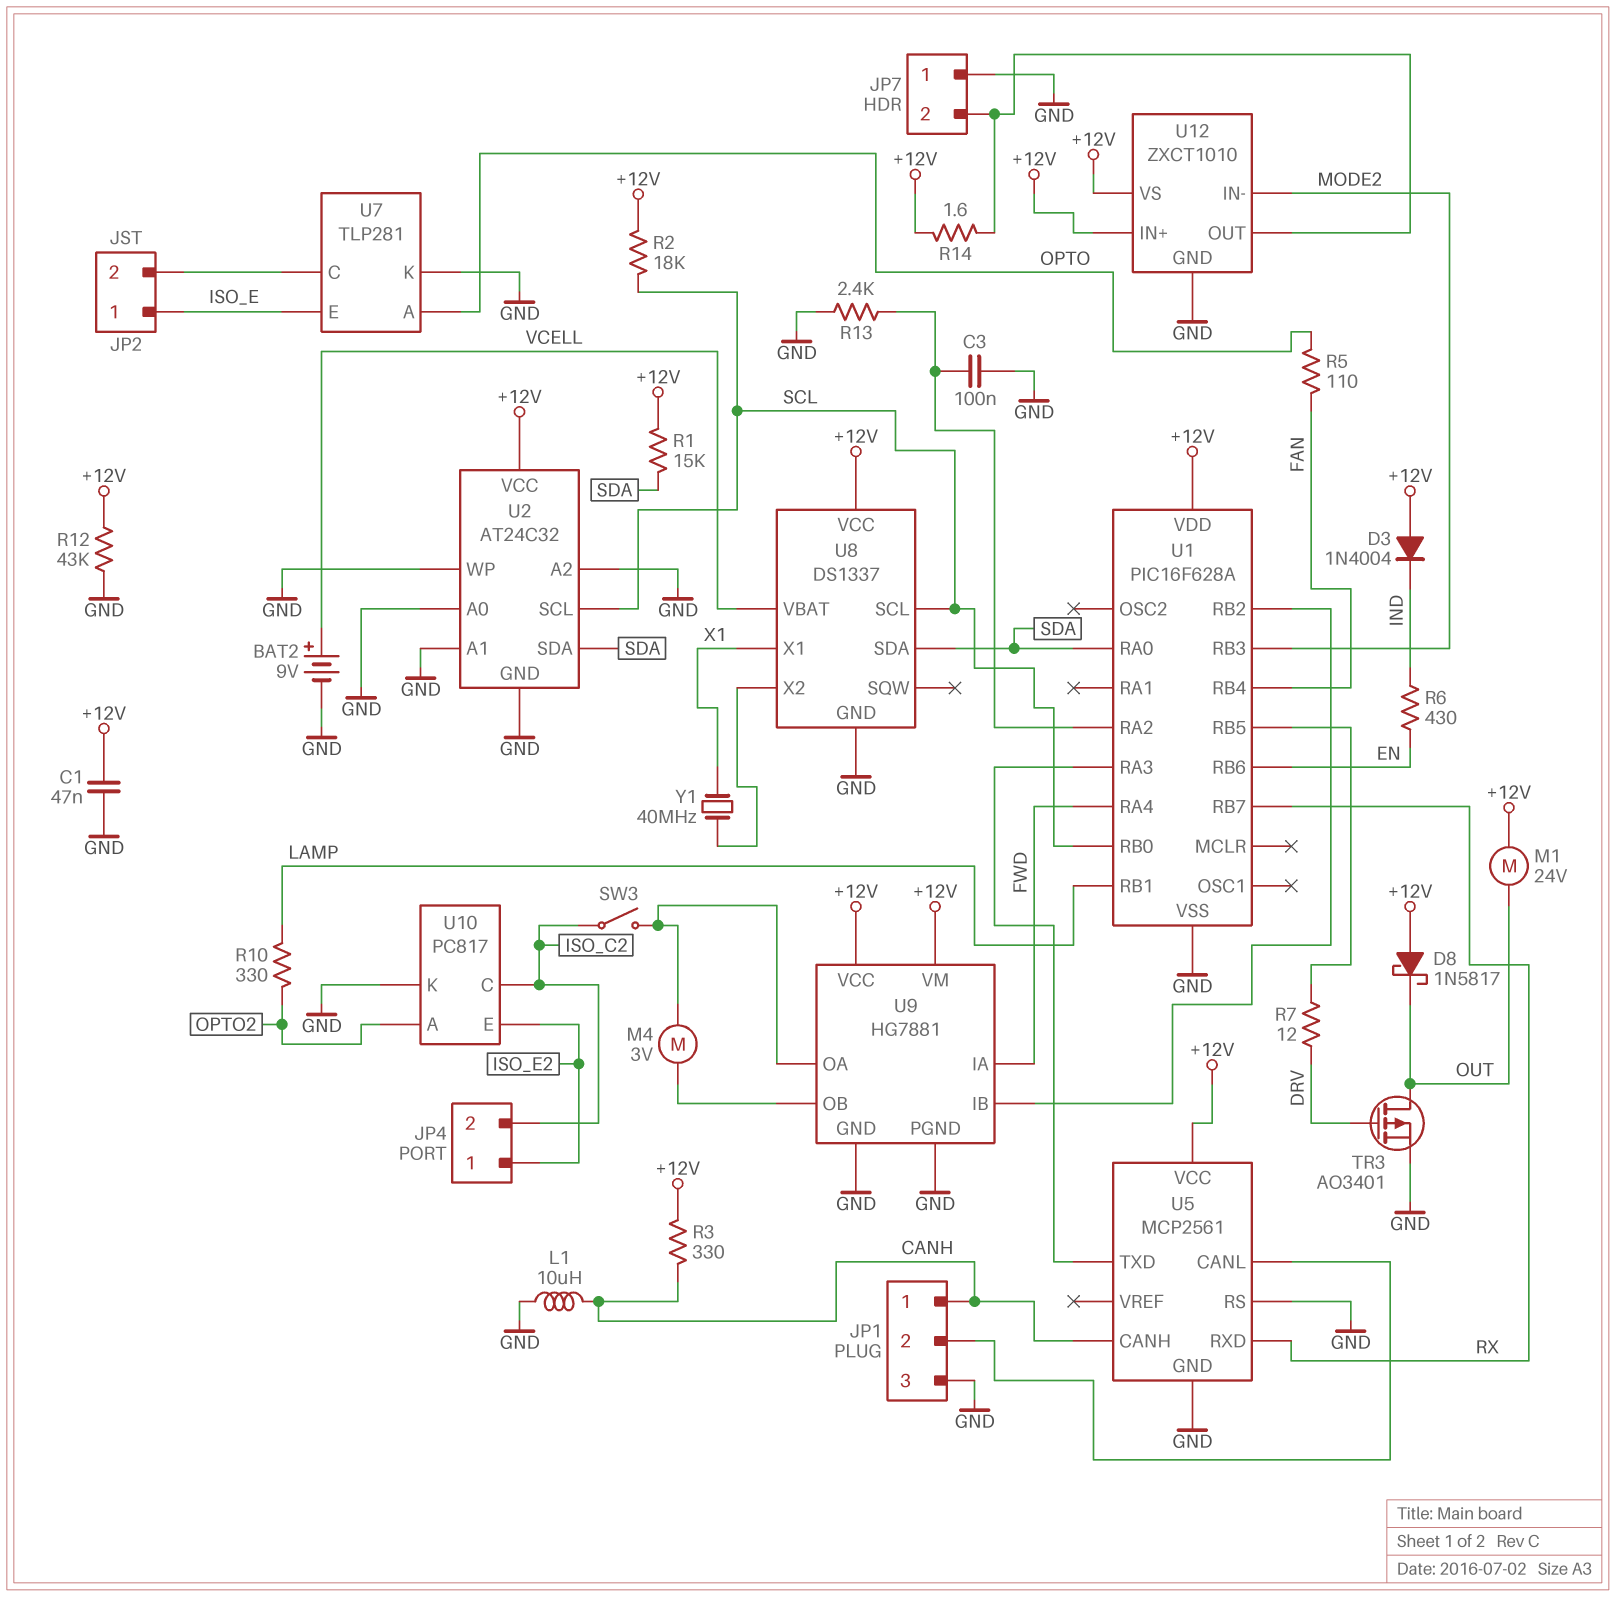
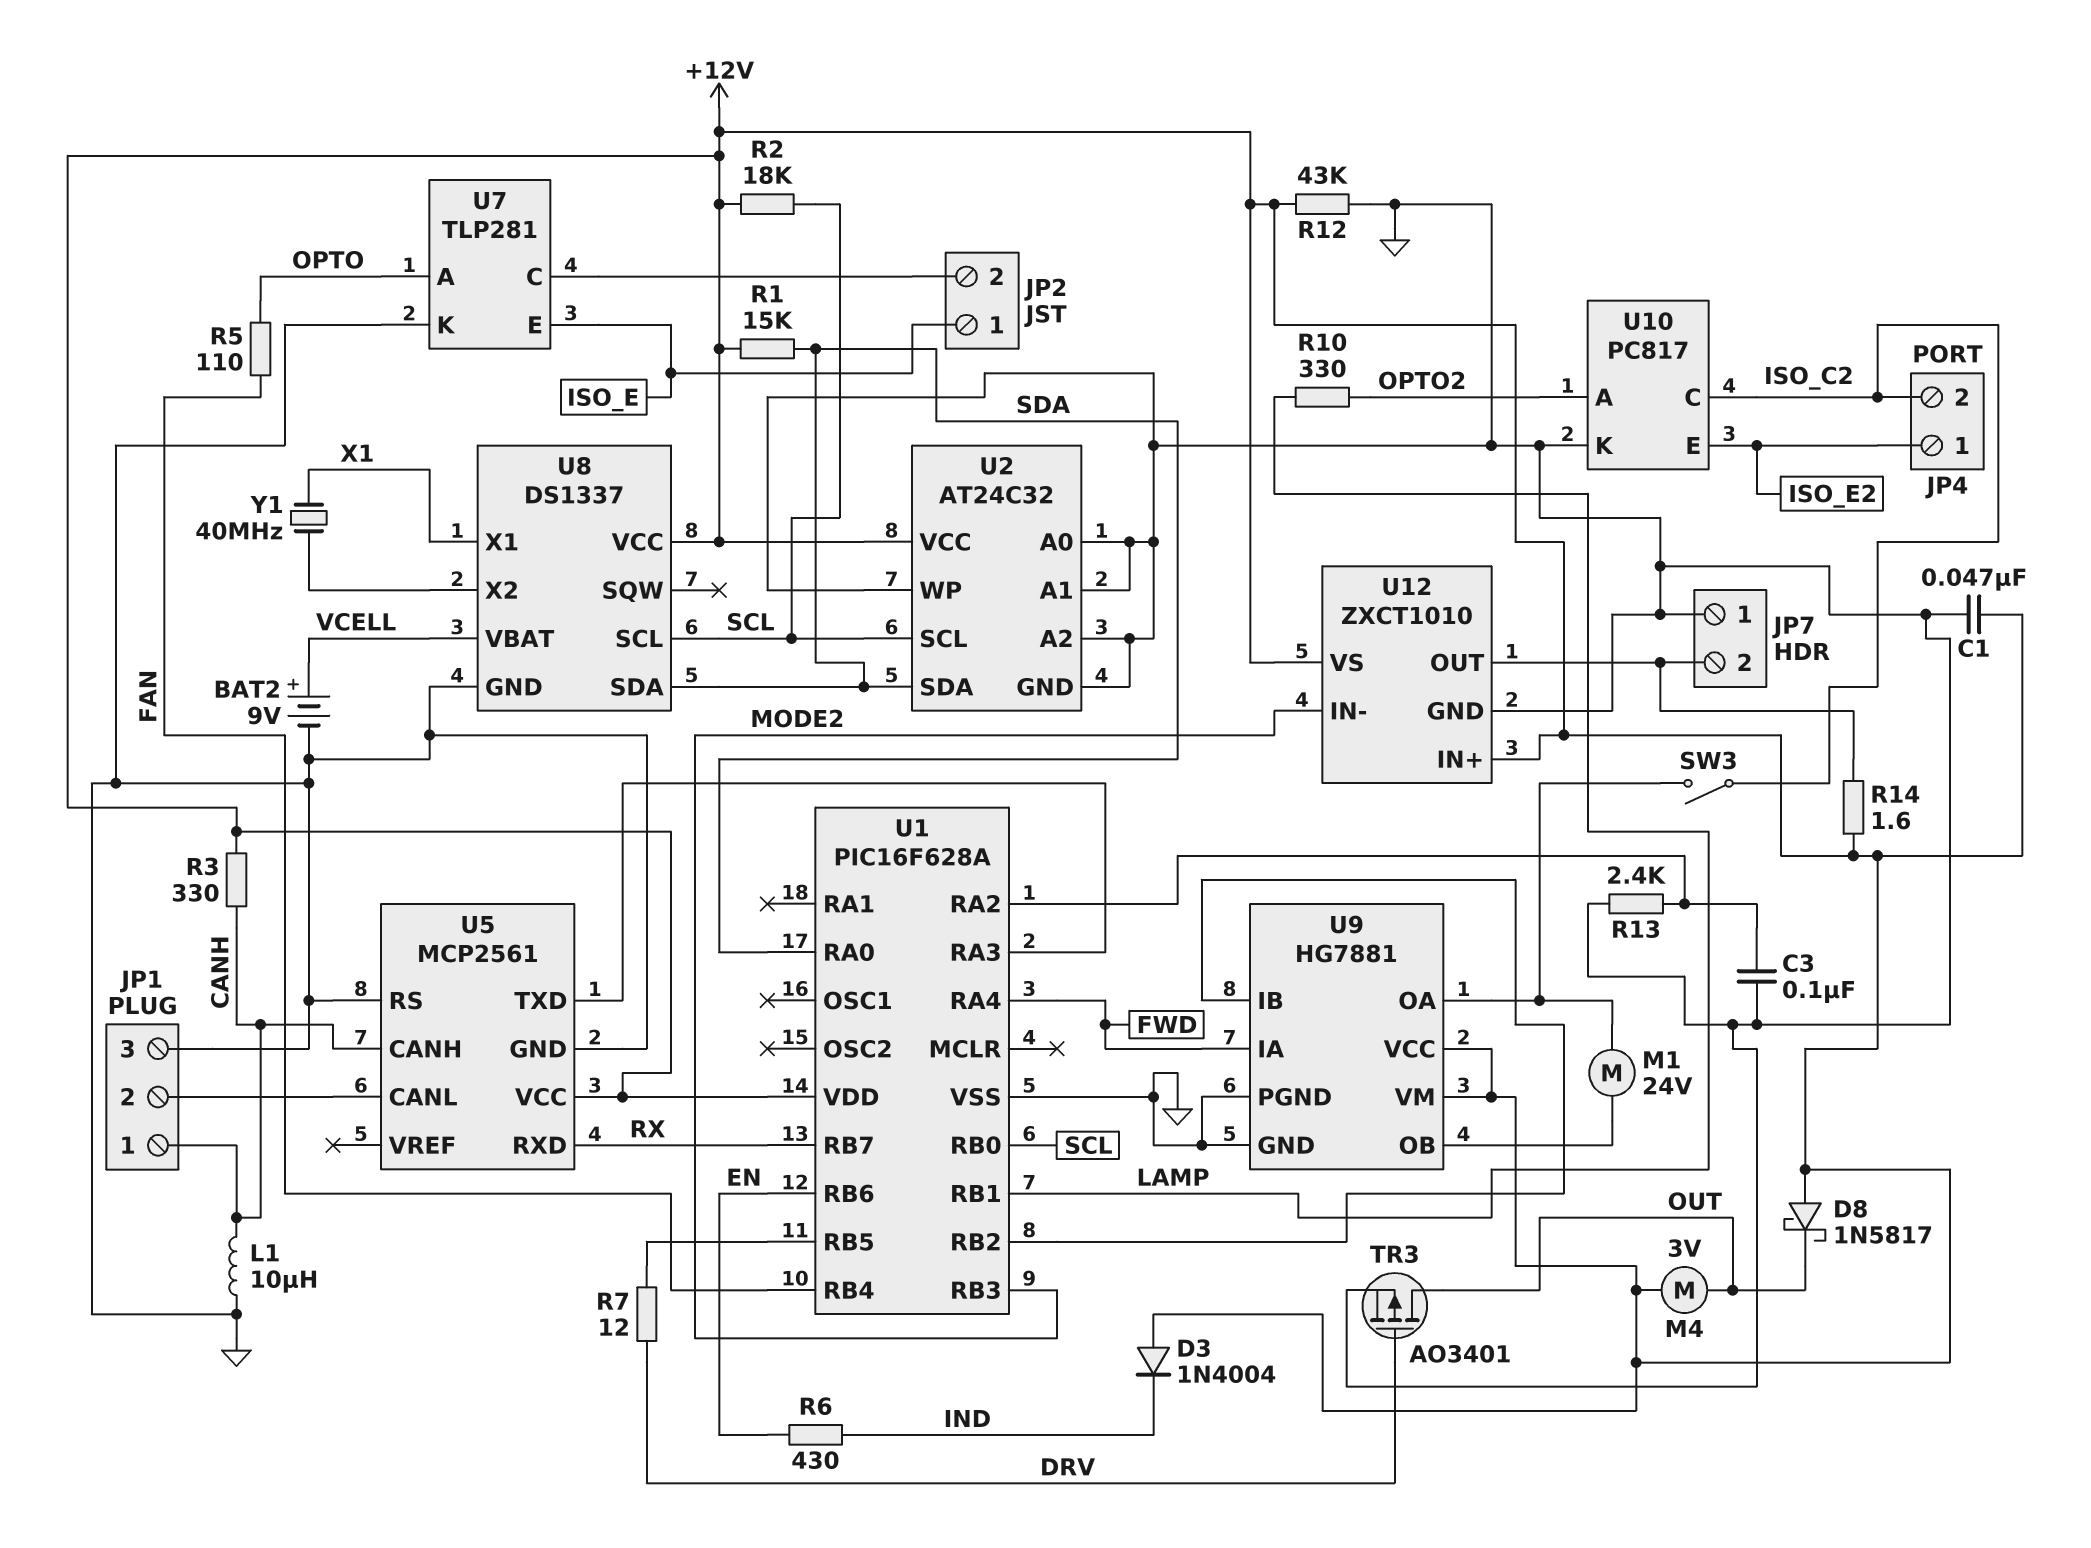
M1: motor 24V (+12V, OUT) -> motor 24V (U9/OA, U9/OB)
M4: motor 3V (U9/OA, U9/OB) -> motor 3V (+12V, OUT)

